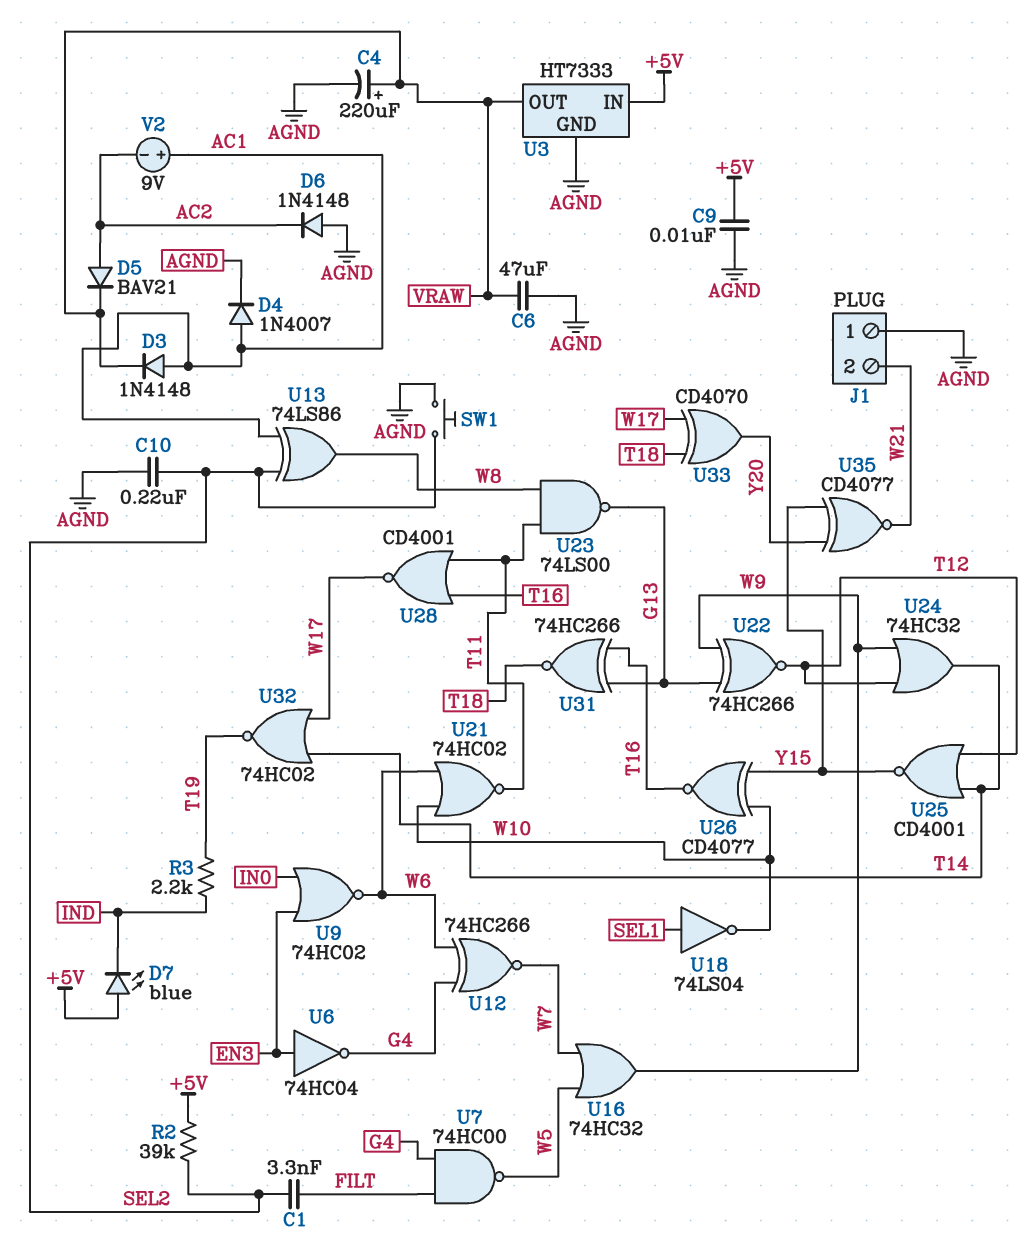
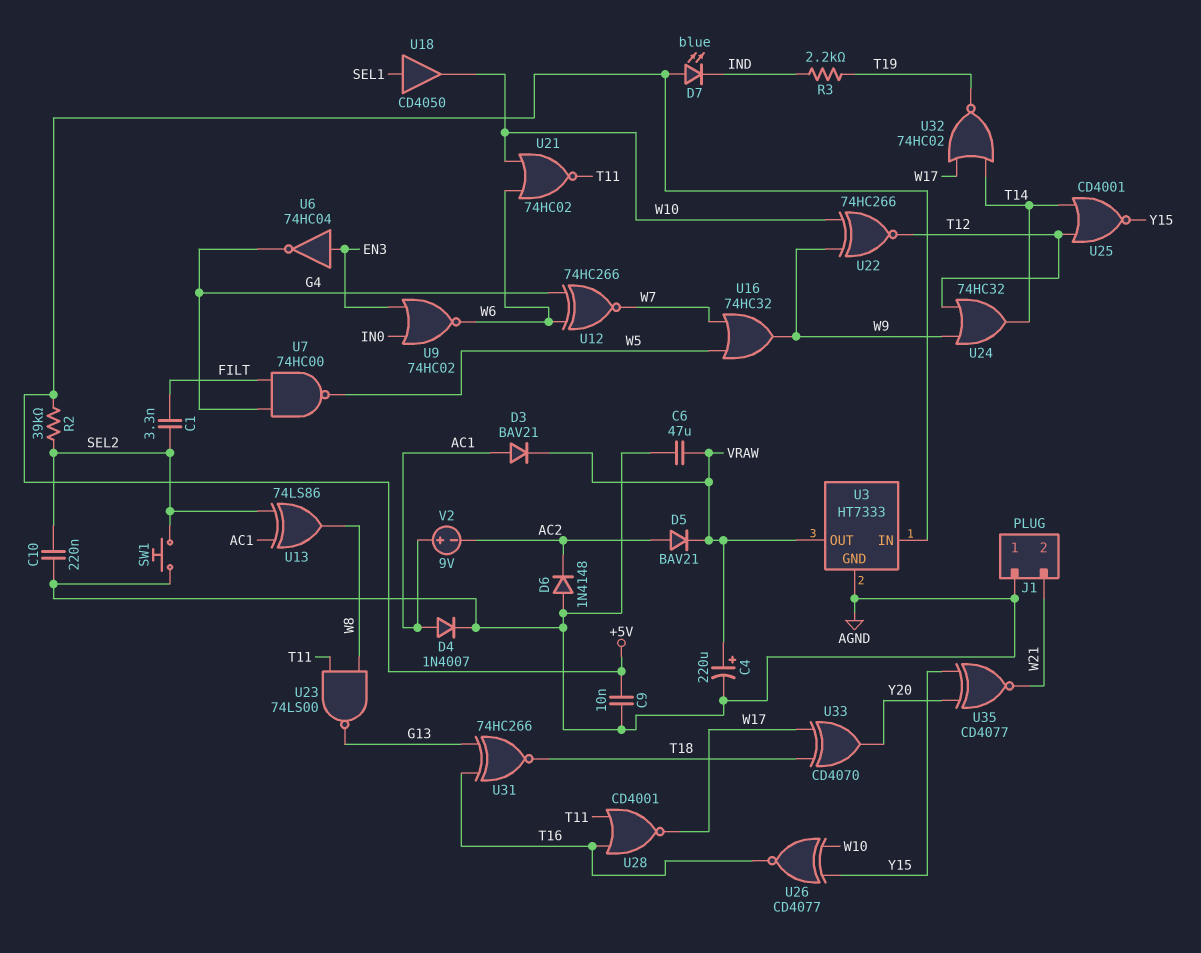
D3: diode 1N4148 (A AC1, K VRAW) -> diode BAV21 (A AC1, K VRAW)
U18: NOT 74LS04 (in SEL1, out W10) -> buffer CD4050 (in SEL1, out W10)
U22: XNOR 74HC266 (in G13, in W9, out T12) -> XNOR 74HC266 (in W9, in W10, out T12)

